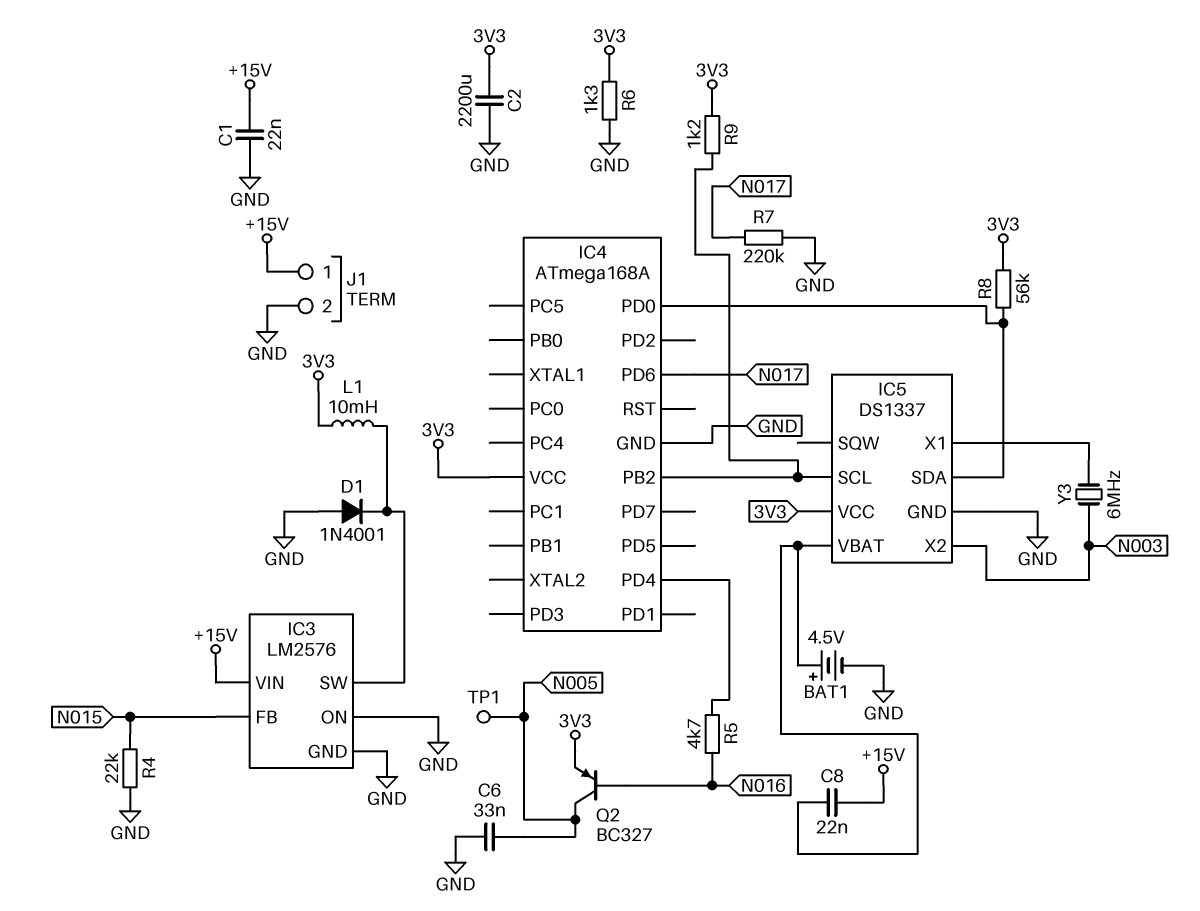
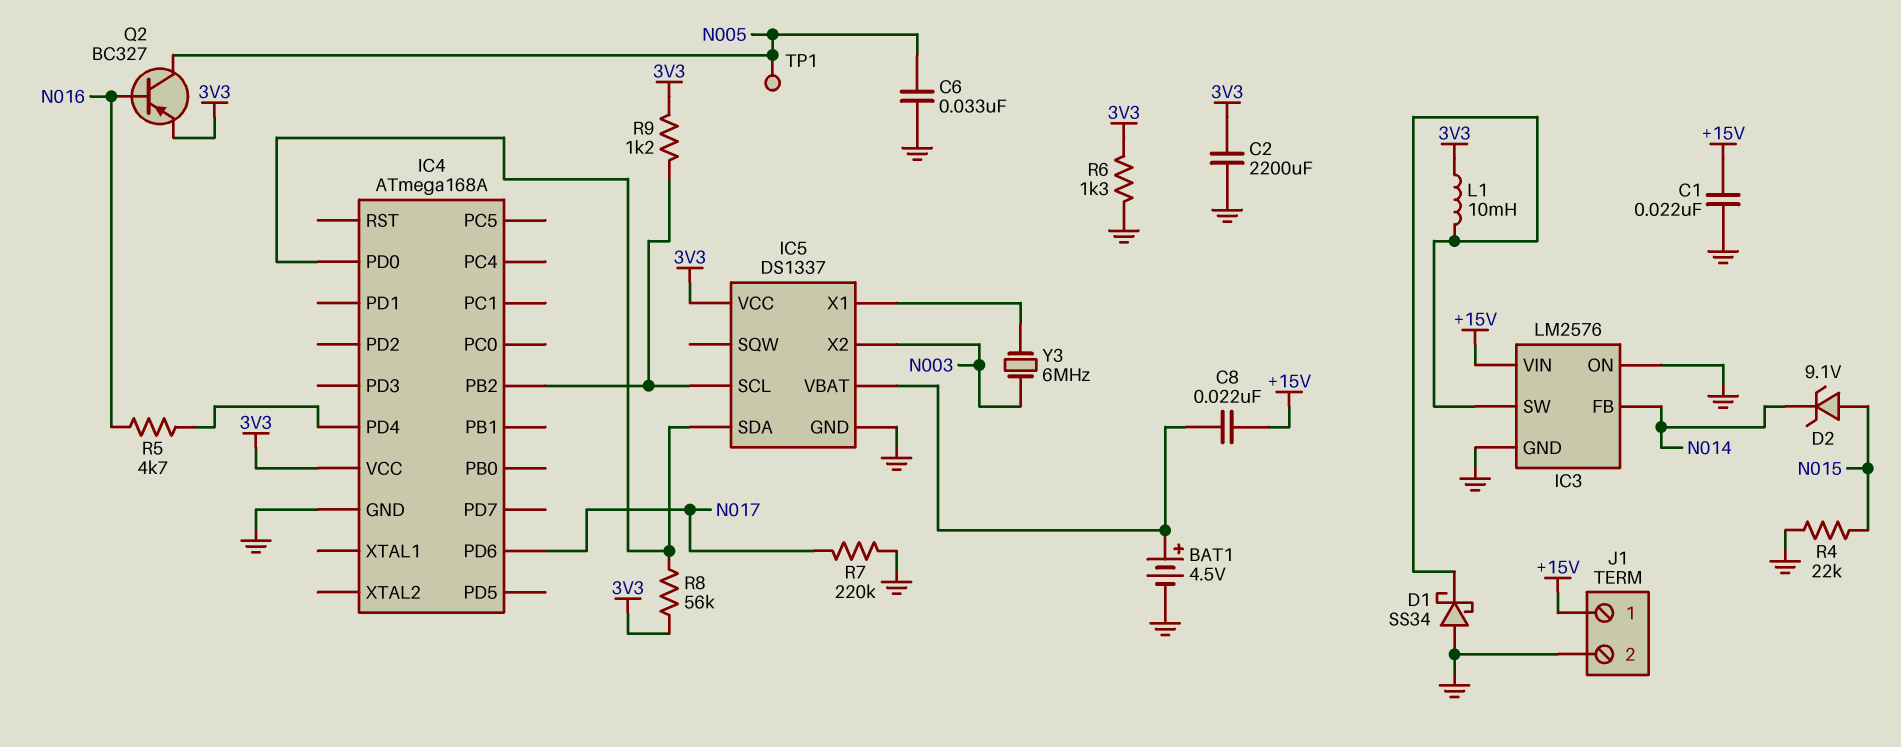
D1: diode 1N4001 (A GND, K IC3/SW) -> schottky SS34 (A GND, K IC3/SW)
D2: none -> zener 9.1V (A N015, K N014)
IC3 pin FB: N015 -> N014

